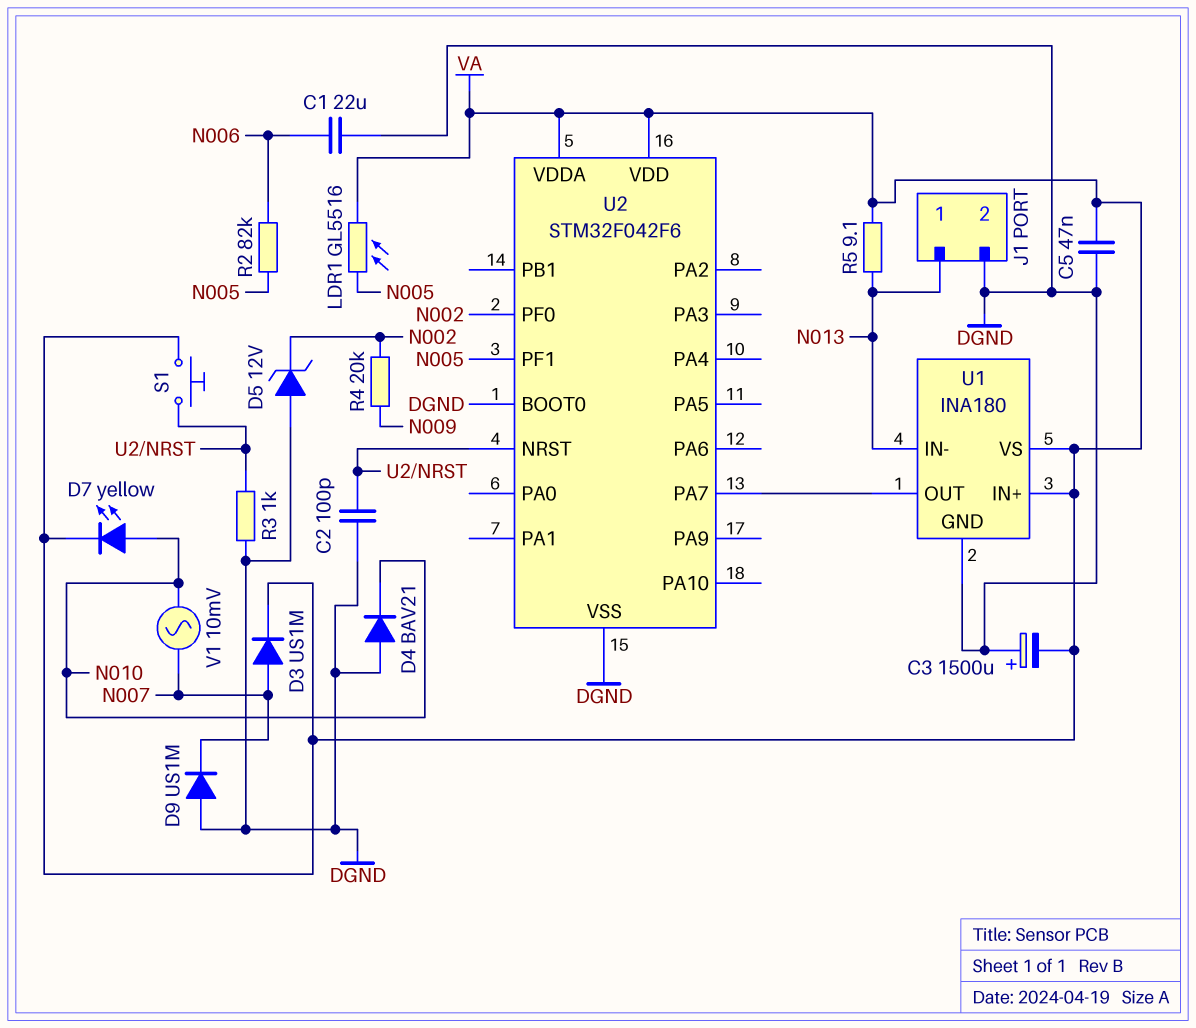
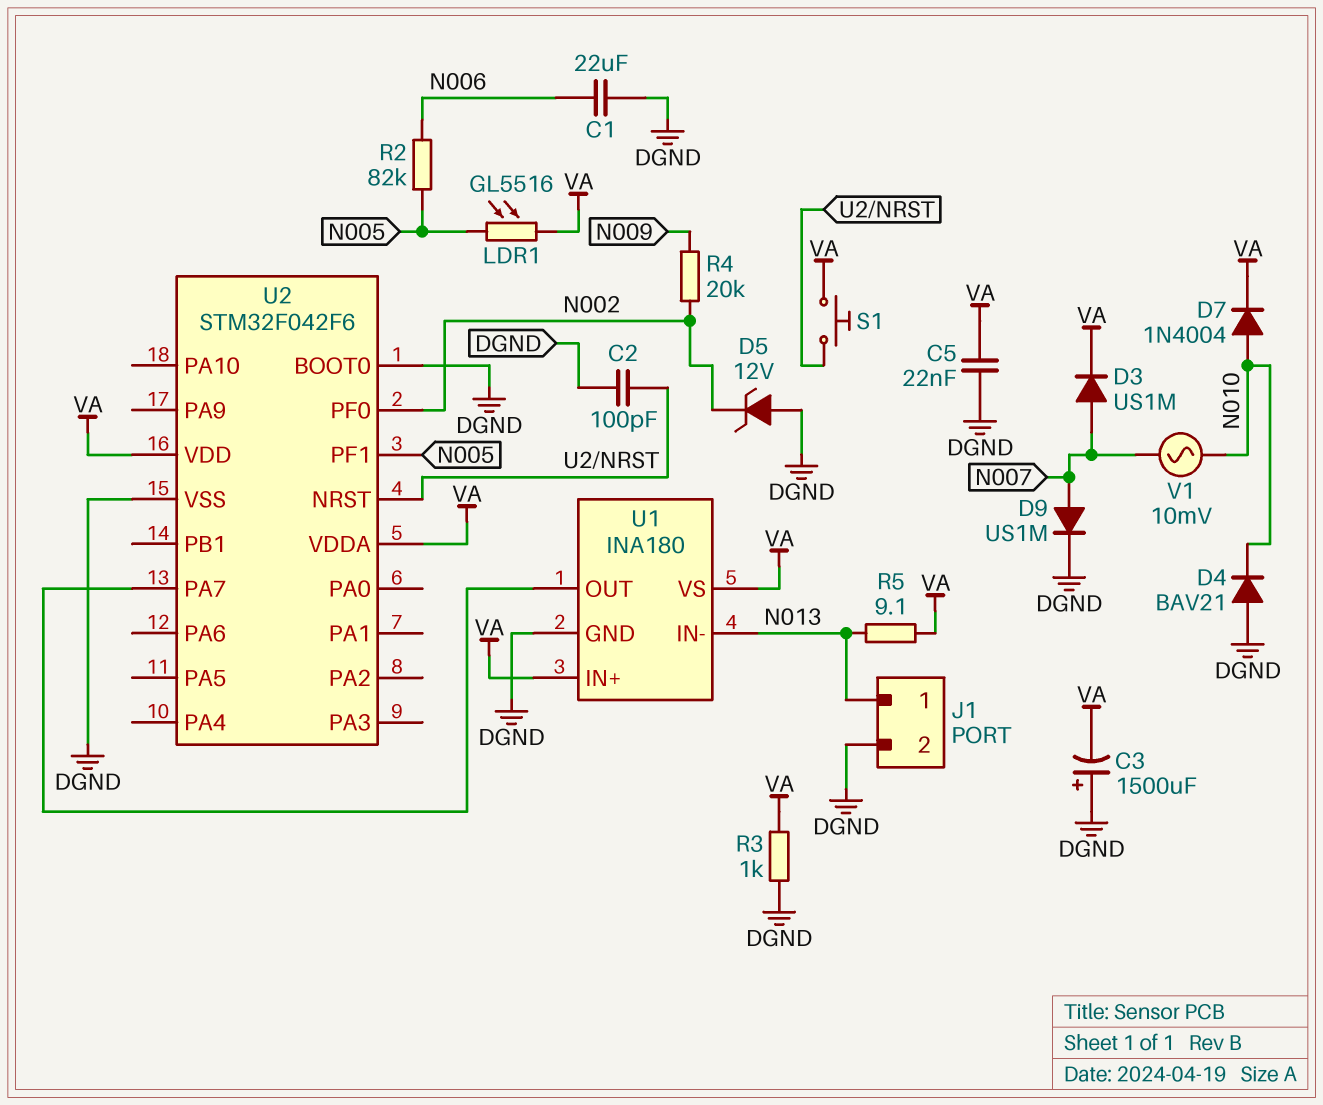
C5: 47nF (DGND, VA) -> 22nF (DGND, VA)
D7: LED yellow (A N010, K VA) -> diode 1N4004 (A N010, K VA)
D9: diode US1M (A DGND, K N007) -> diode US1M (A N007, K DGND)
R3: 1k (DGND, U2/NRST) -> 1k (DGND, VA)

